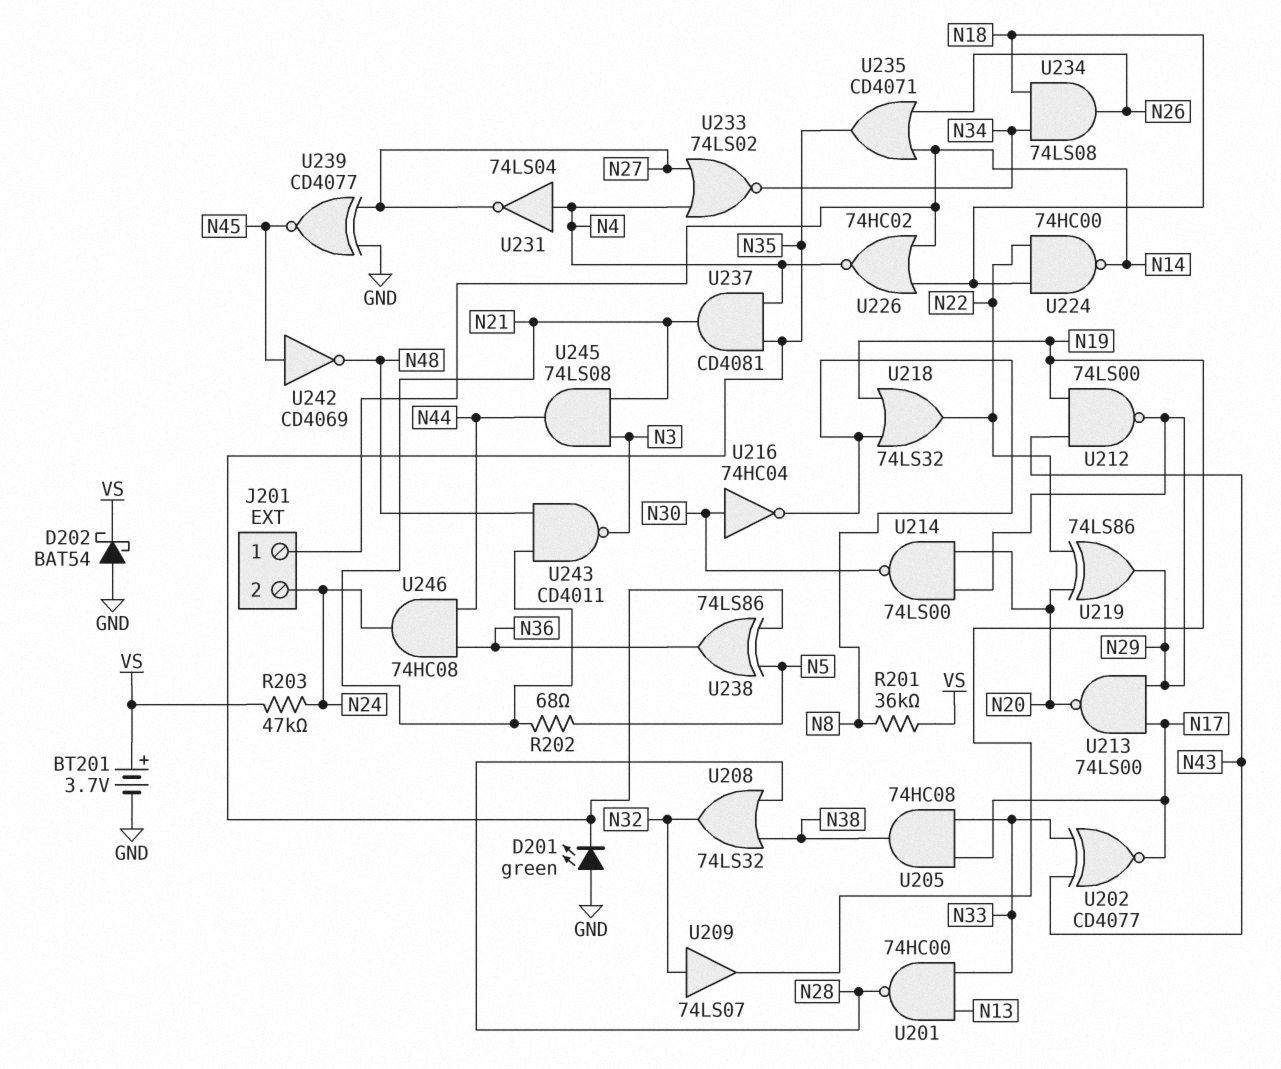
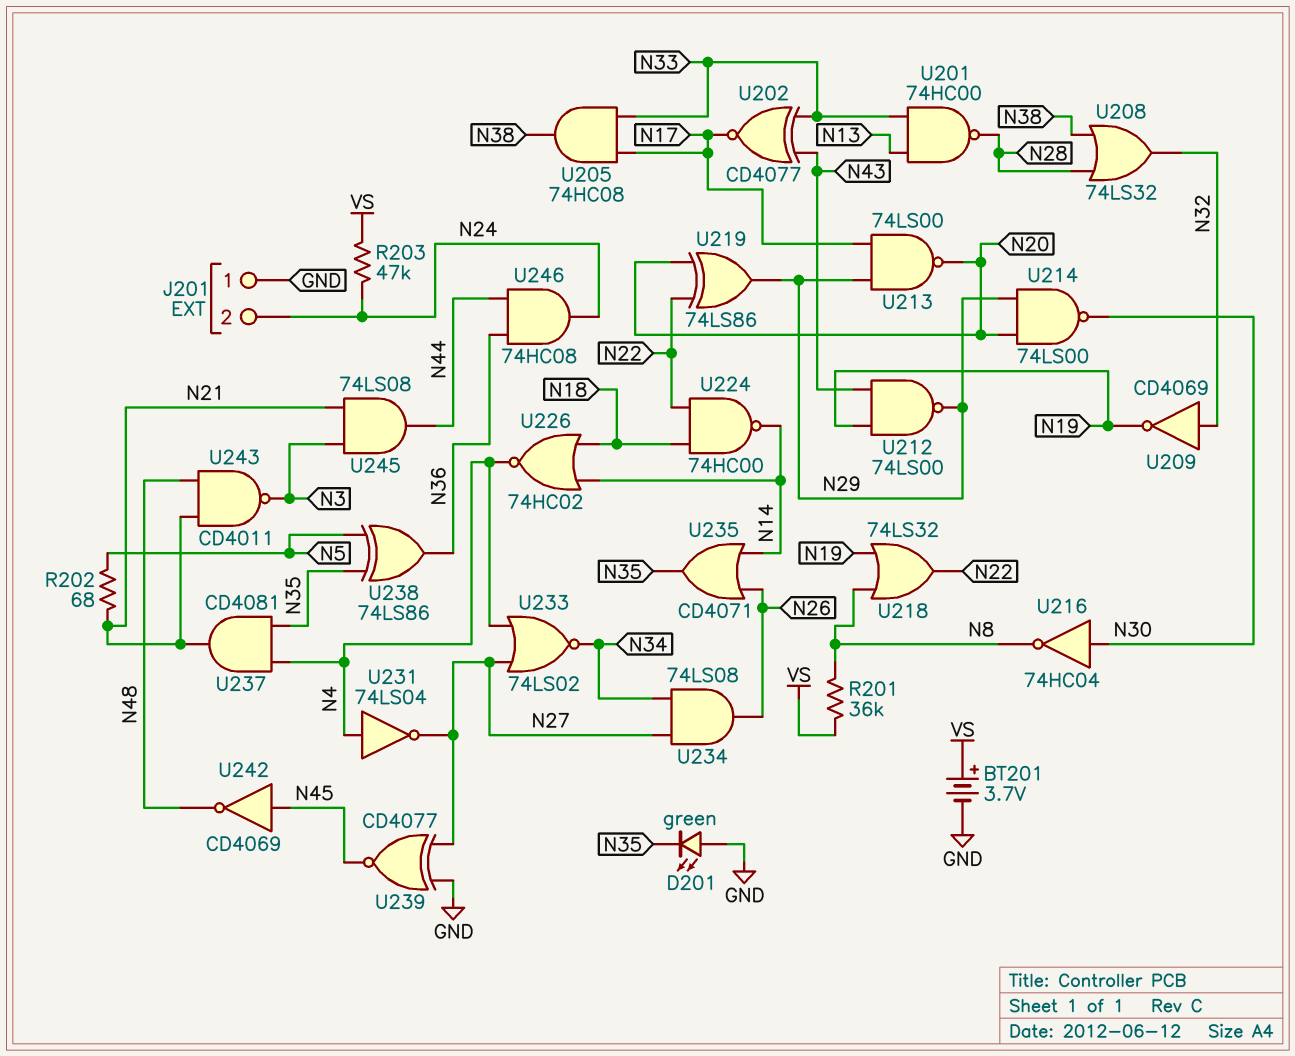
D202: schottky BAT54 (A GND, K VS) -> none
J201 pin 1: N14 -> GND
U209: buffer 74LS07 (in N32, out N19) -> NOT CD4069 (in N32, out N19)
U234: AND 74LS08 (in N18, in N34, out N26) -> AND 74LS08 (in N27, in N34, out N26)

